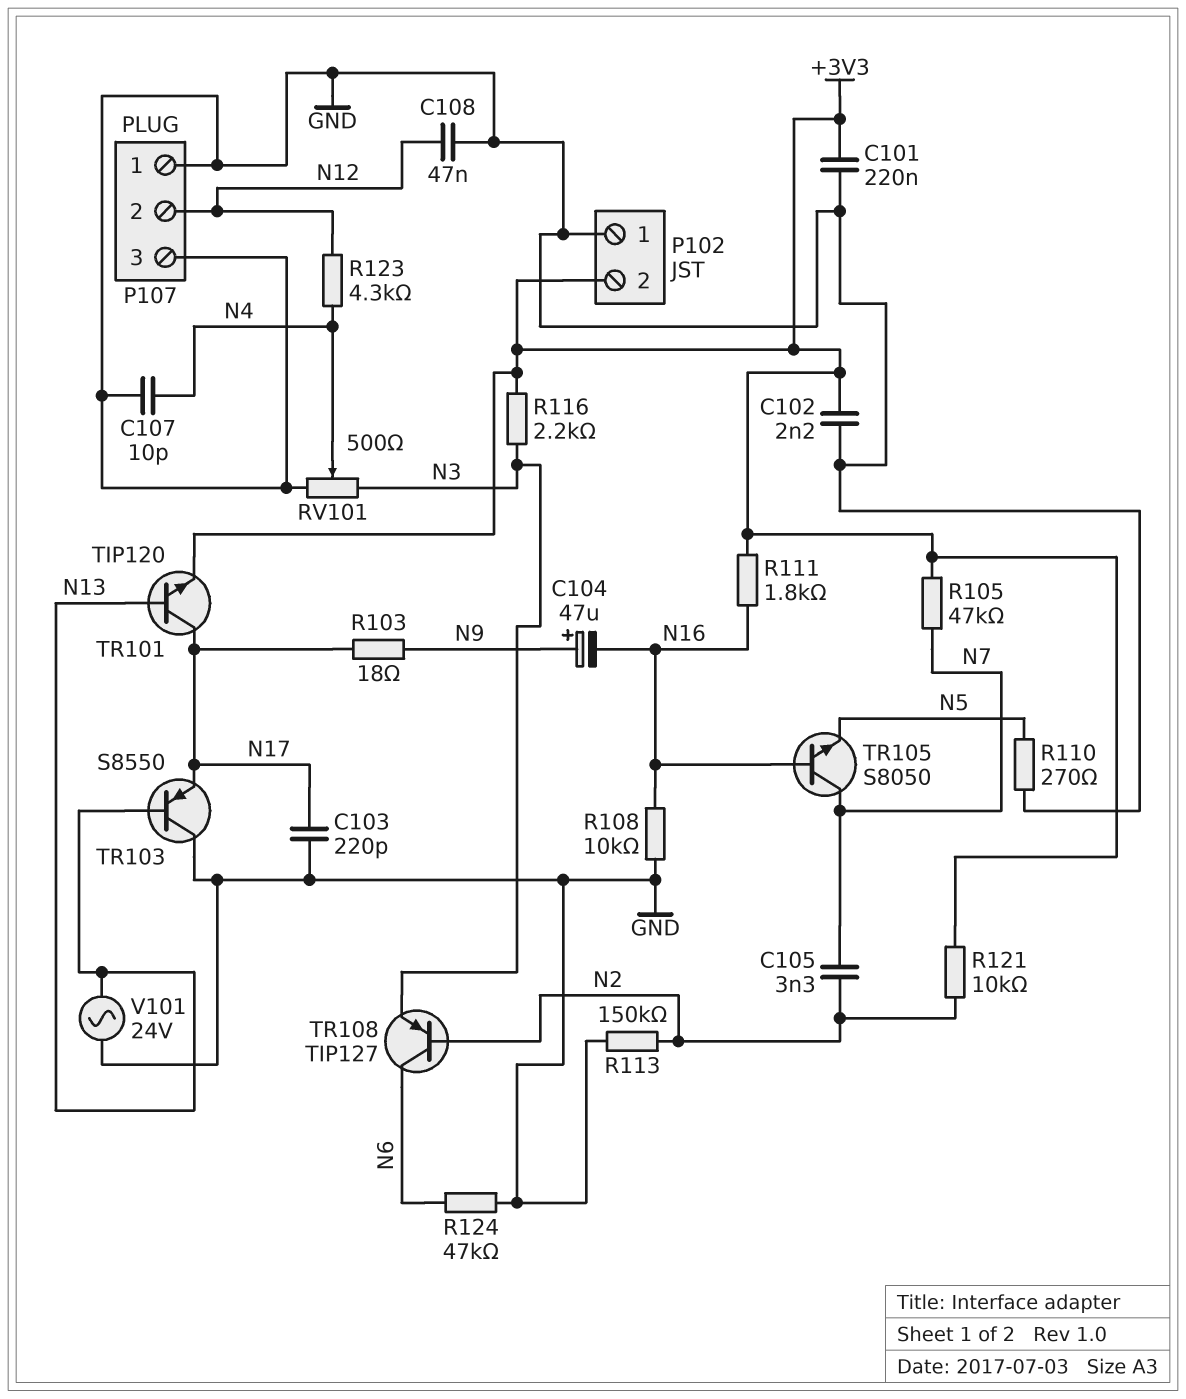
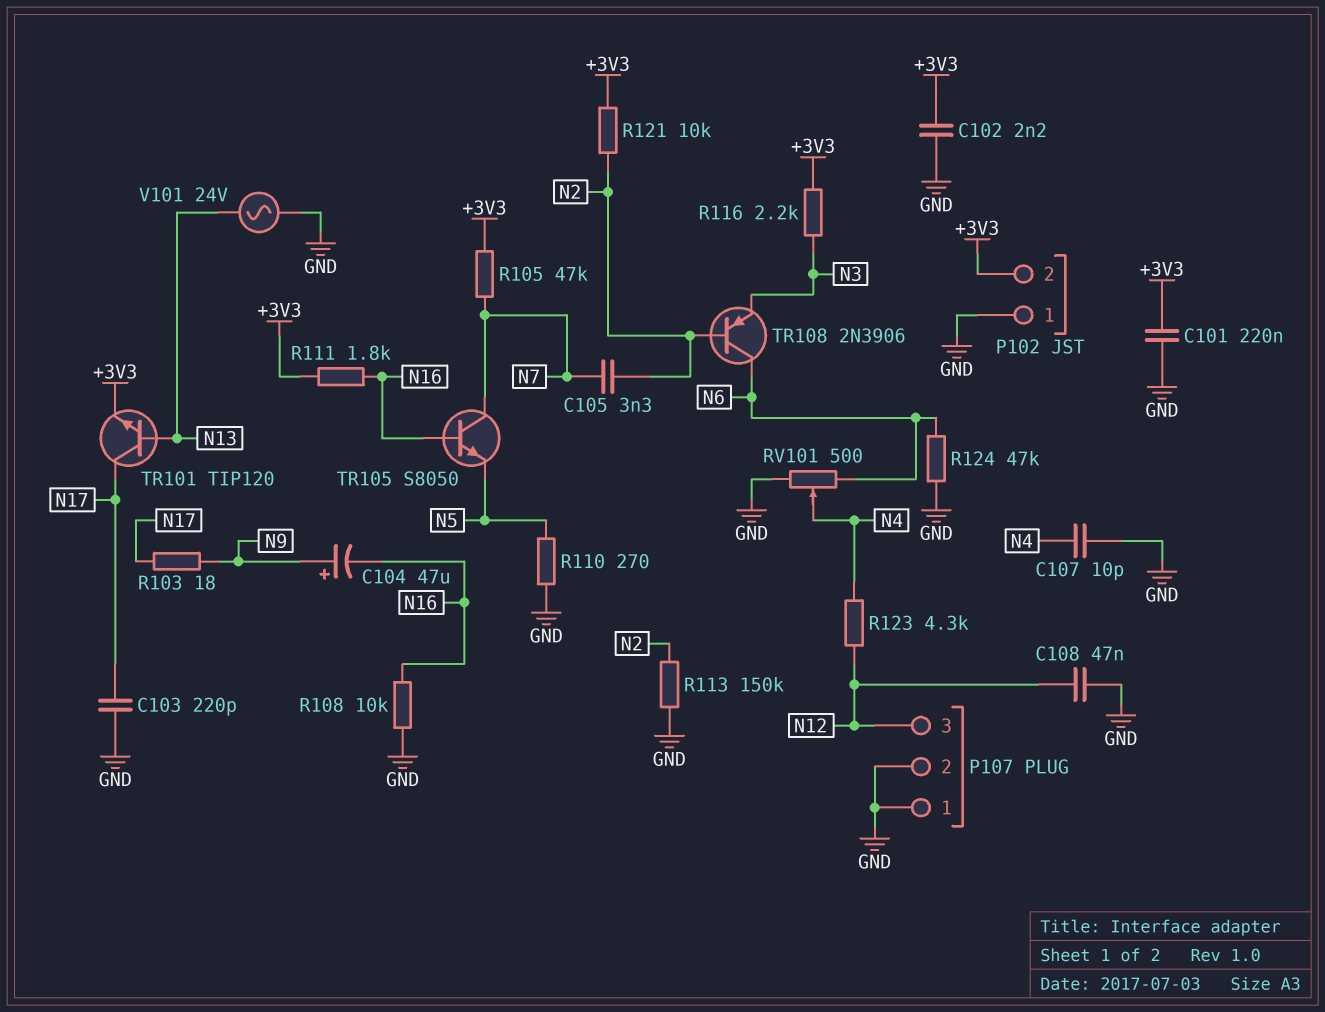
P107 pin 2: N12 -> GND
P107 pin 3: GND -> N12
RV101: 500 (GND, N3, wiper N4) -> 500 (GND, N6, wiper N4)
TR103: PNP S8550 (B N13, C GND, E N17) -> none
TR108: PNP TIP127 (B N2, C N6, E N3) -> PNP 2N3906 (B N2, C N6, E N3)

